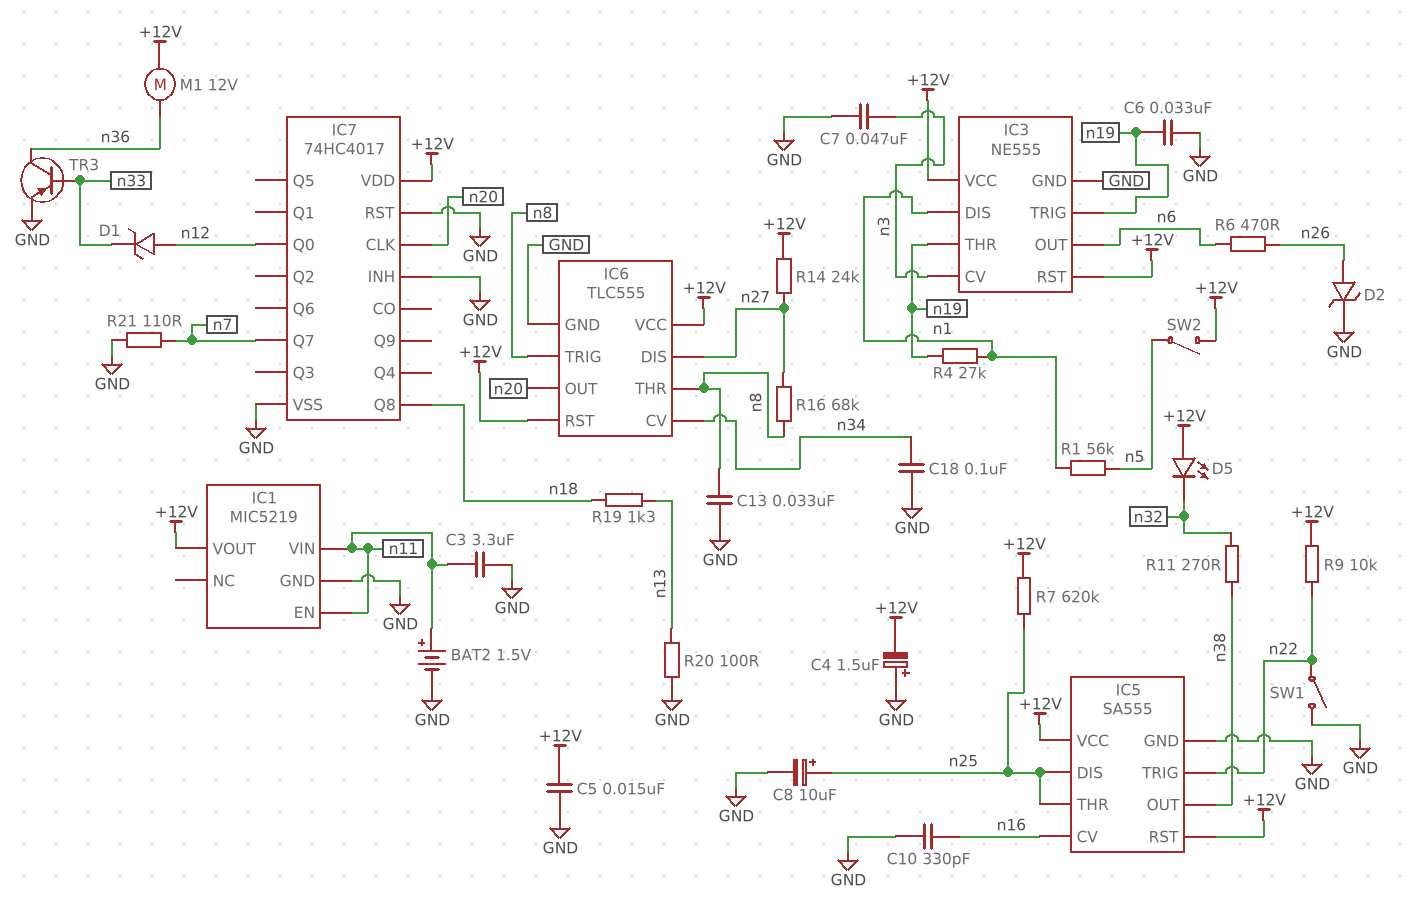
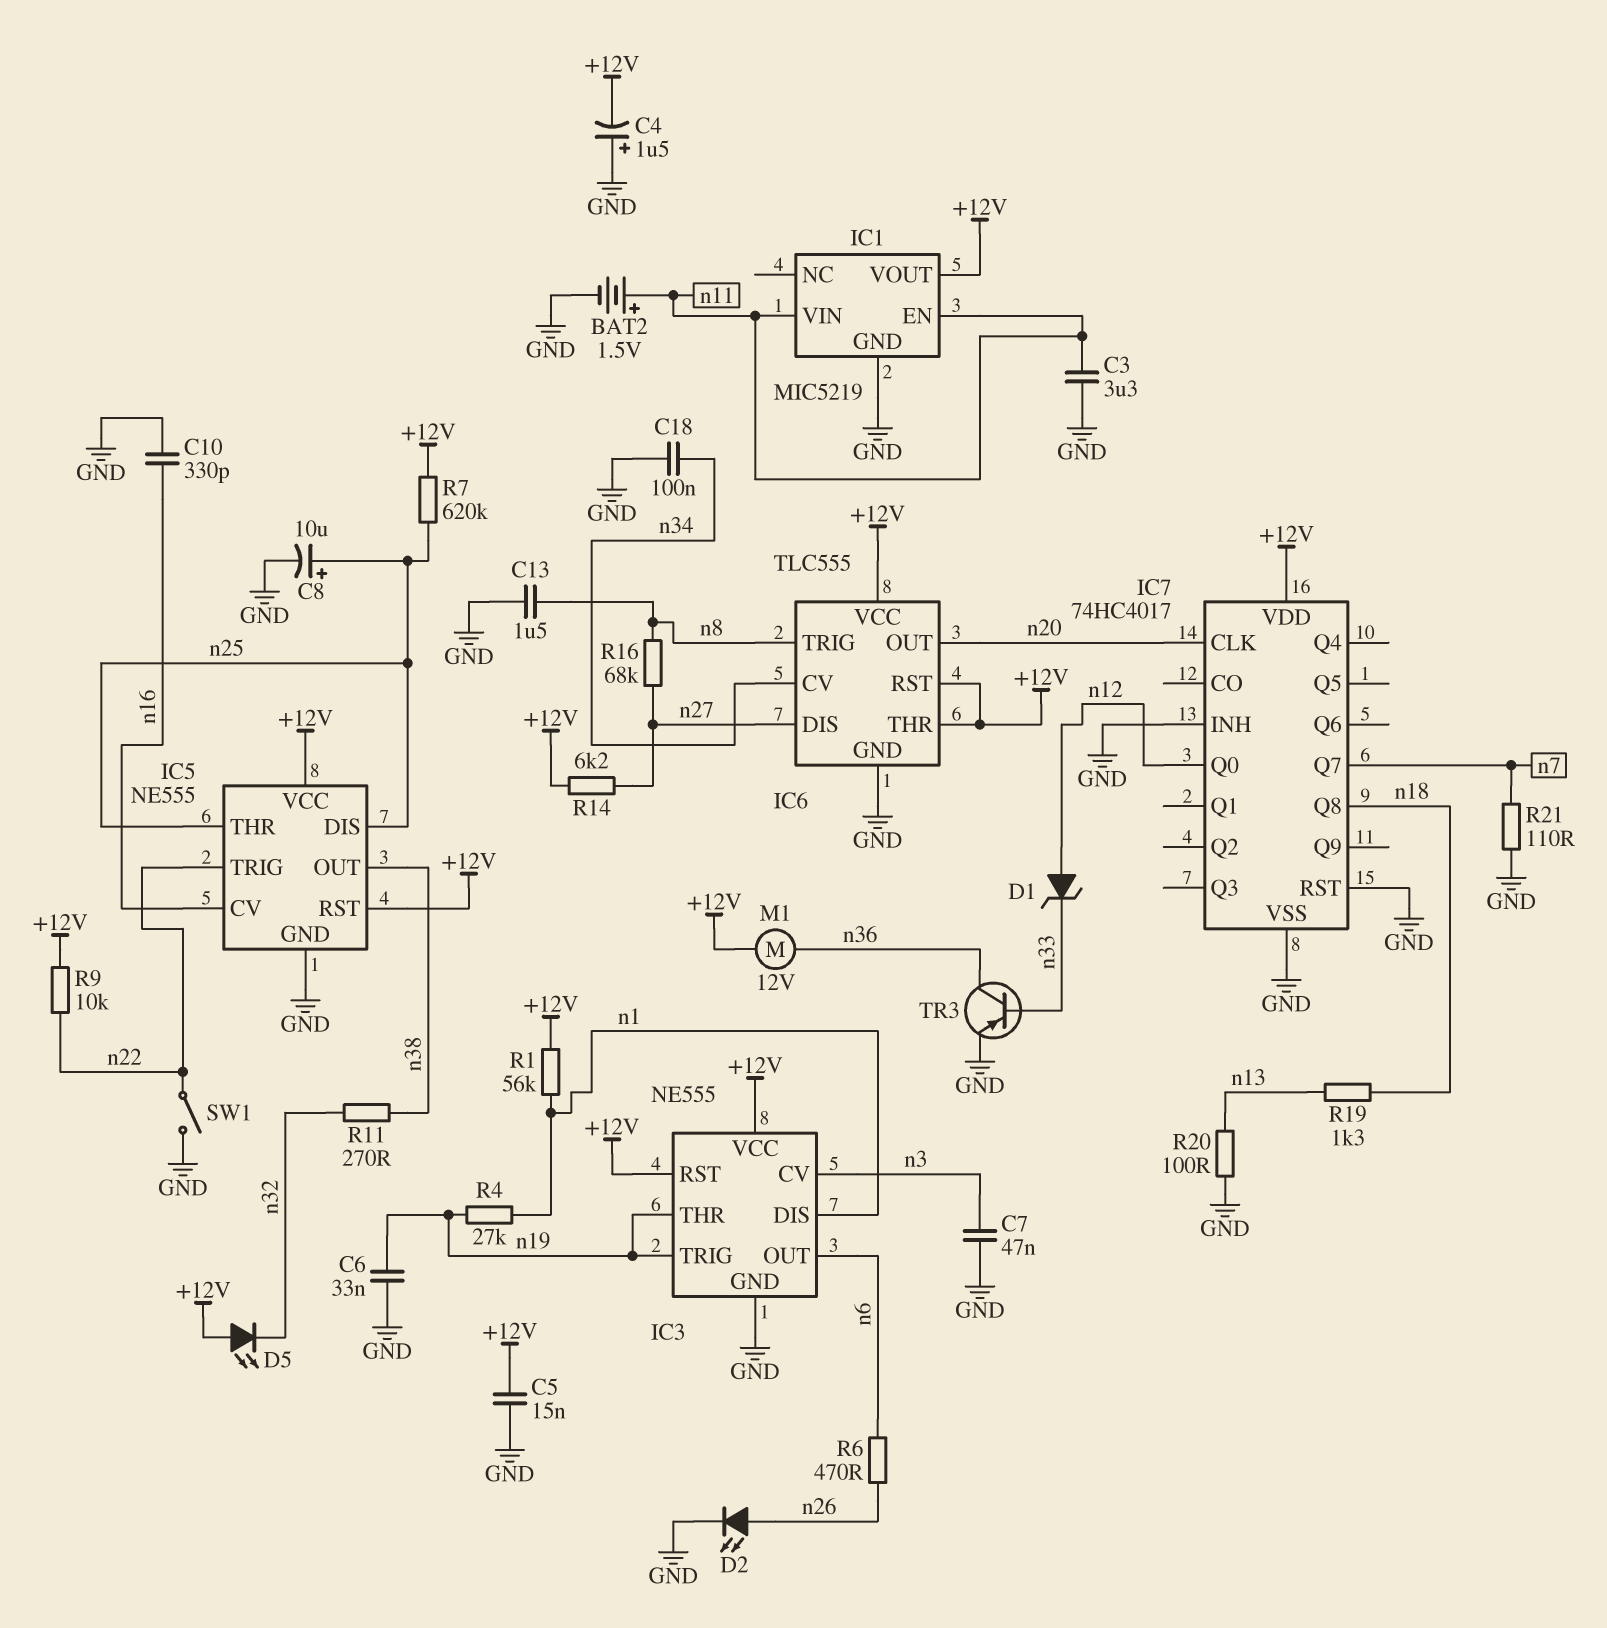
C13: 33nF (GND, n8) -> 1.5uF (GND, n8)
D2: zener (A n26, K GND) -> LED (A n26, K GND)
IC5: SA555 -> NE555
IC6 pin THR: n8 -> +12V
R1: 56k (n1, n5) -> 56k (+12V, n1)
R14: 24k (+12V, n27) -> 6.2k (+12V, n27)
SW2: switch (+12V, n5) -> none

